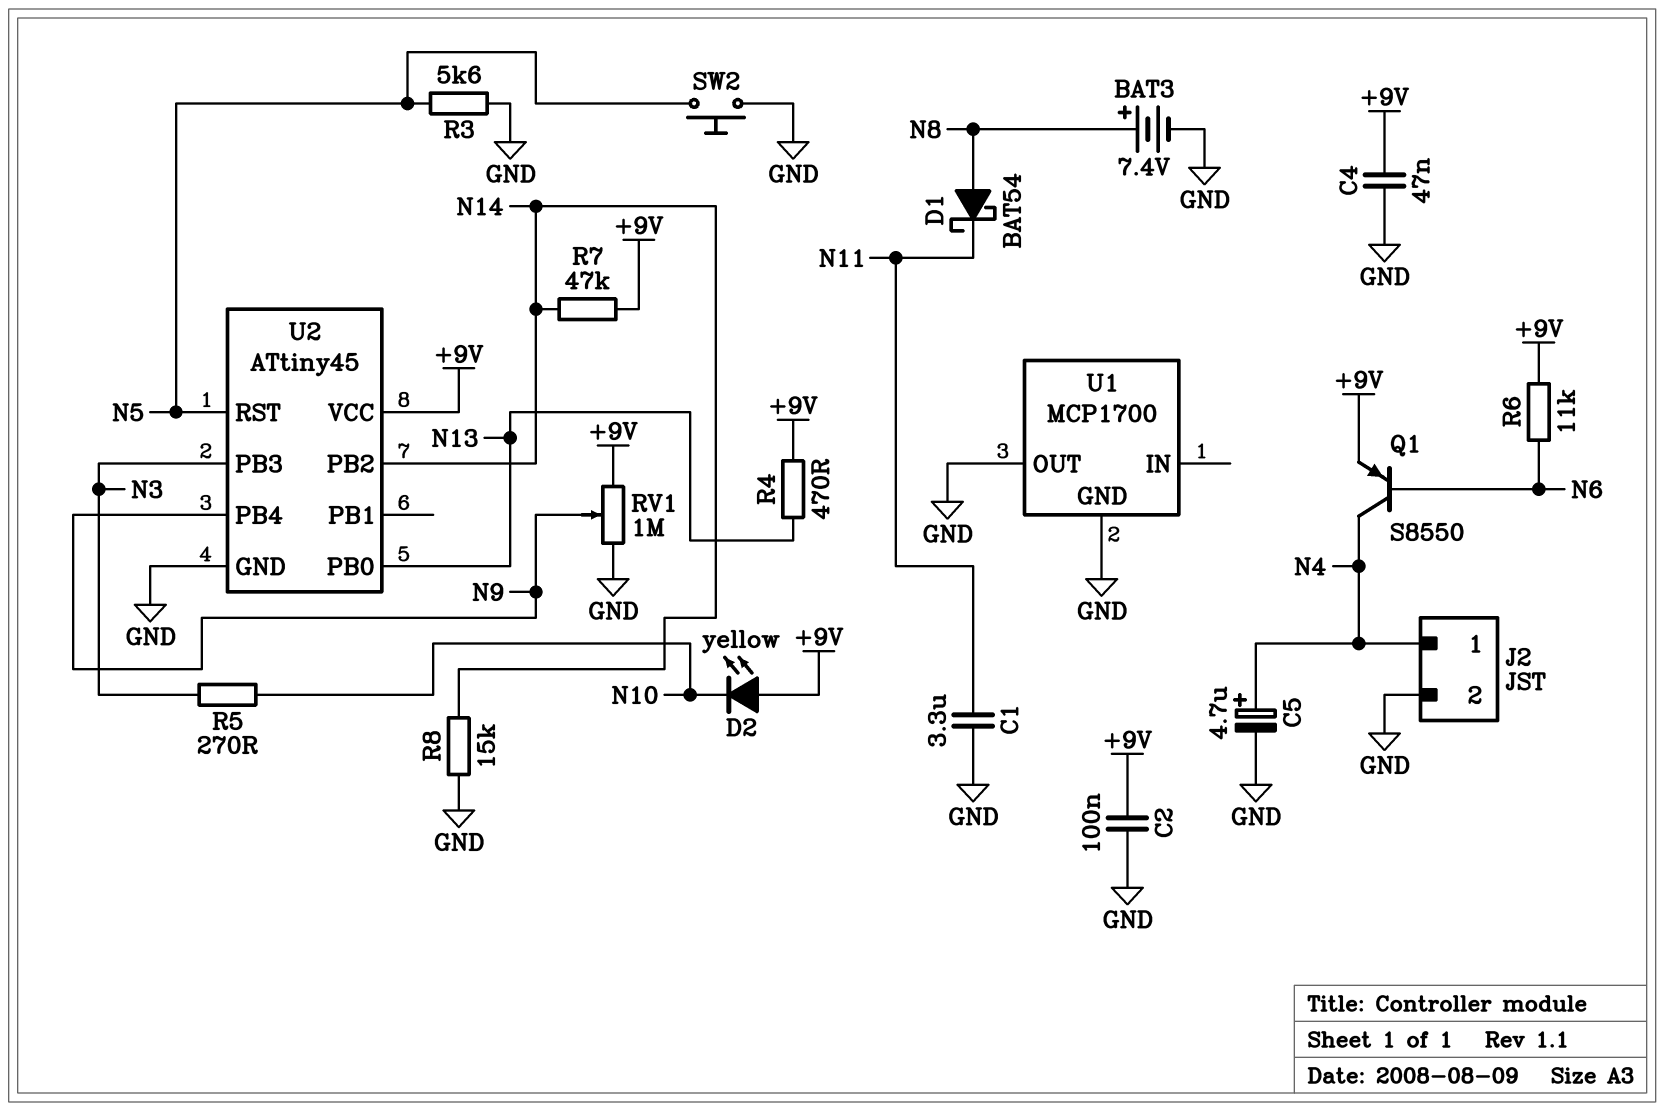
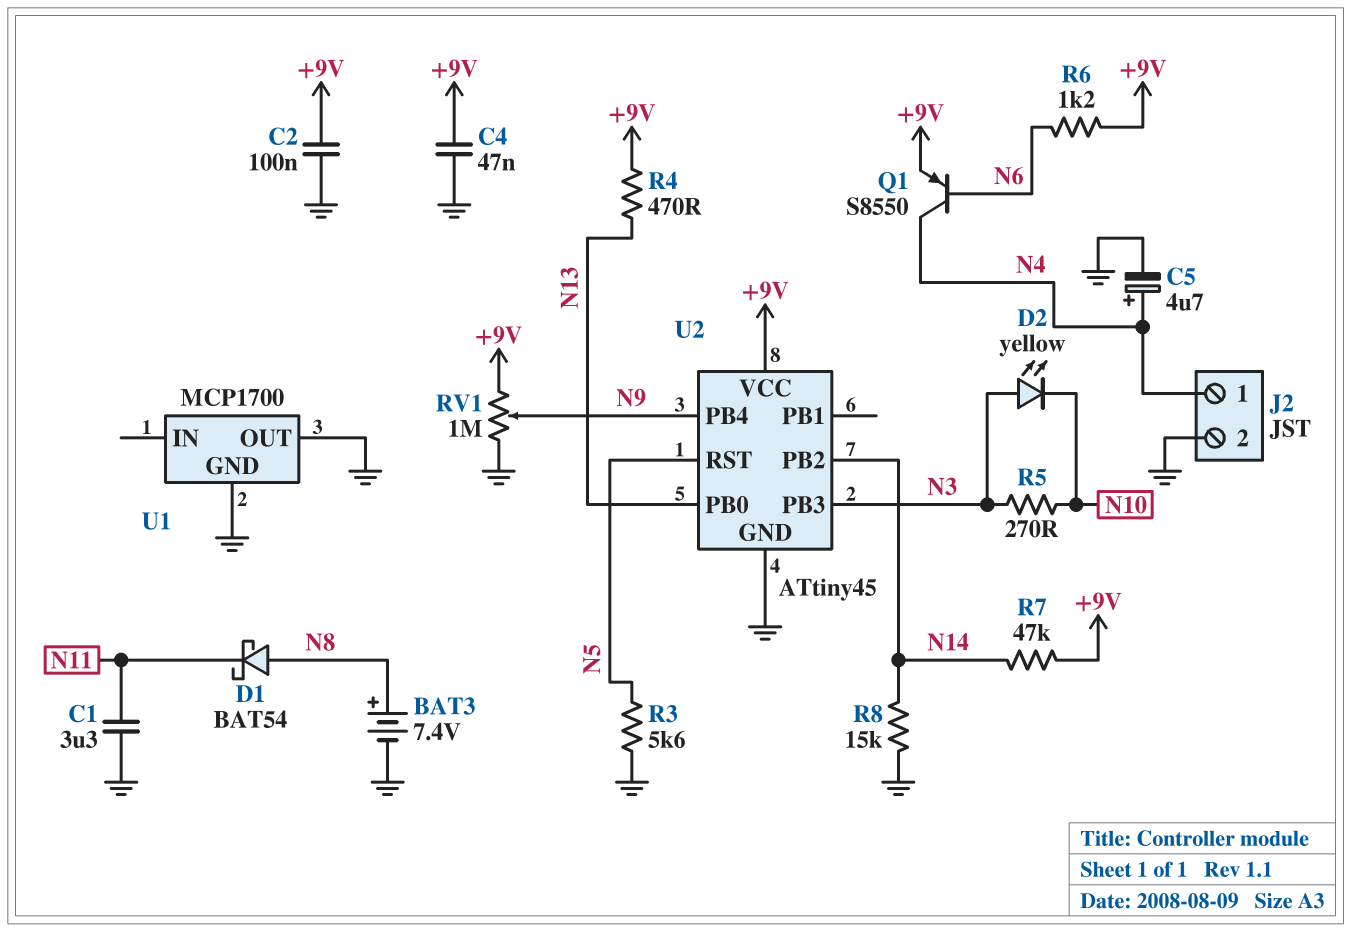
D2: LED yellow (A +9V, K N10) -> LED yellow (A N3, K N10)
R6: 11k (+9V, N6) -> 1.2k (+9V, N6)
SW2: button (GND, N5) -> none

